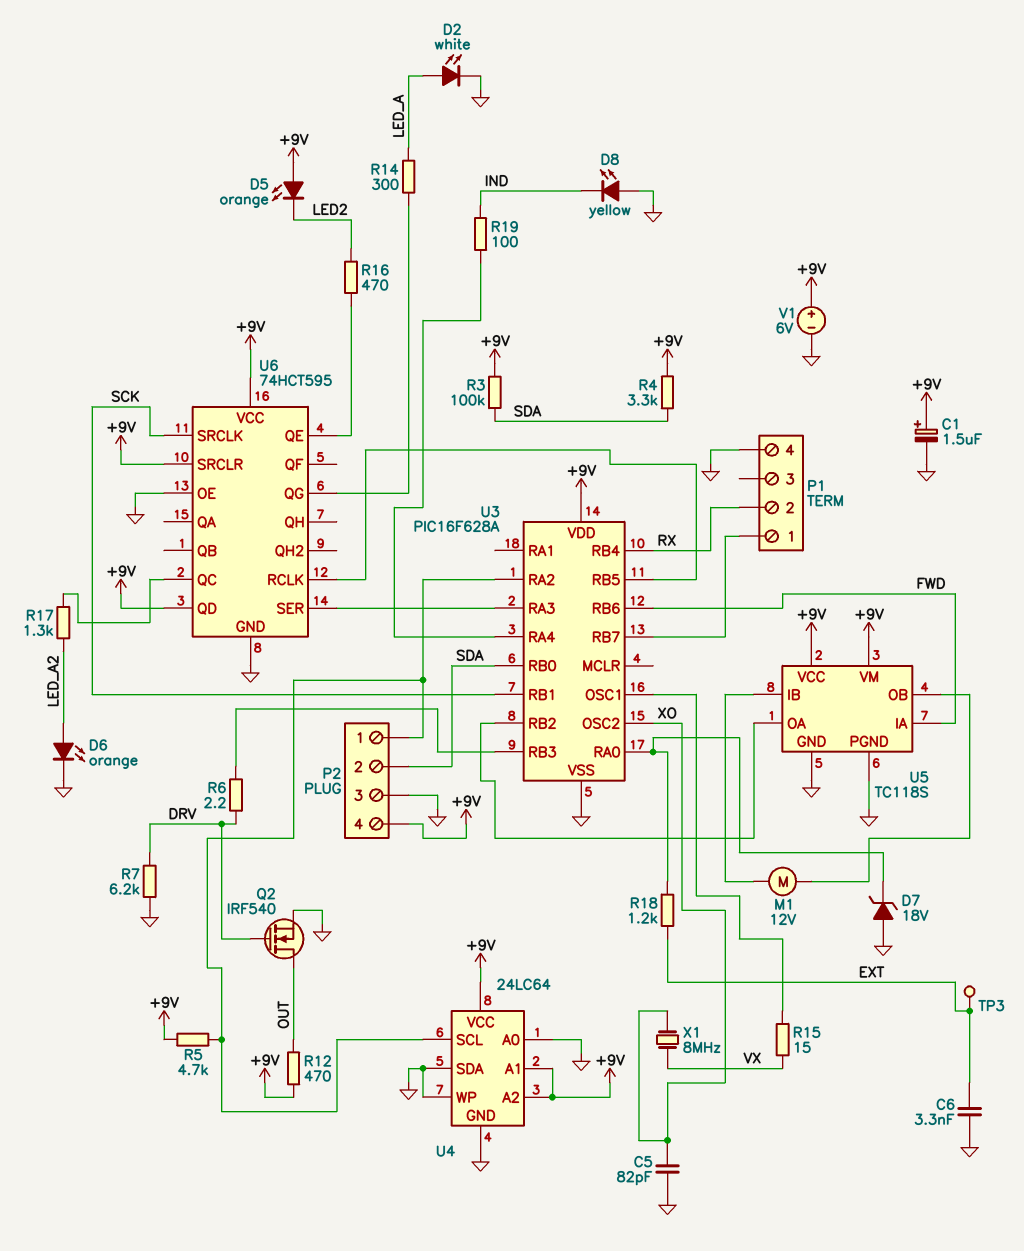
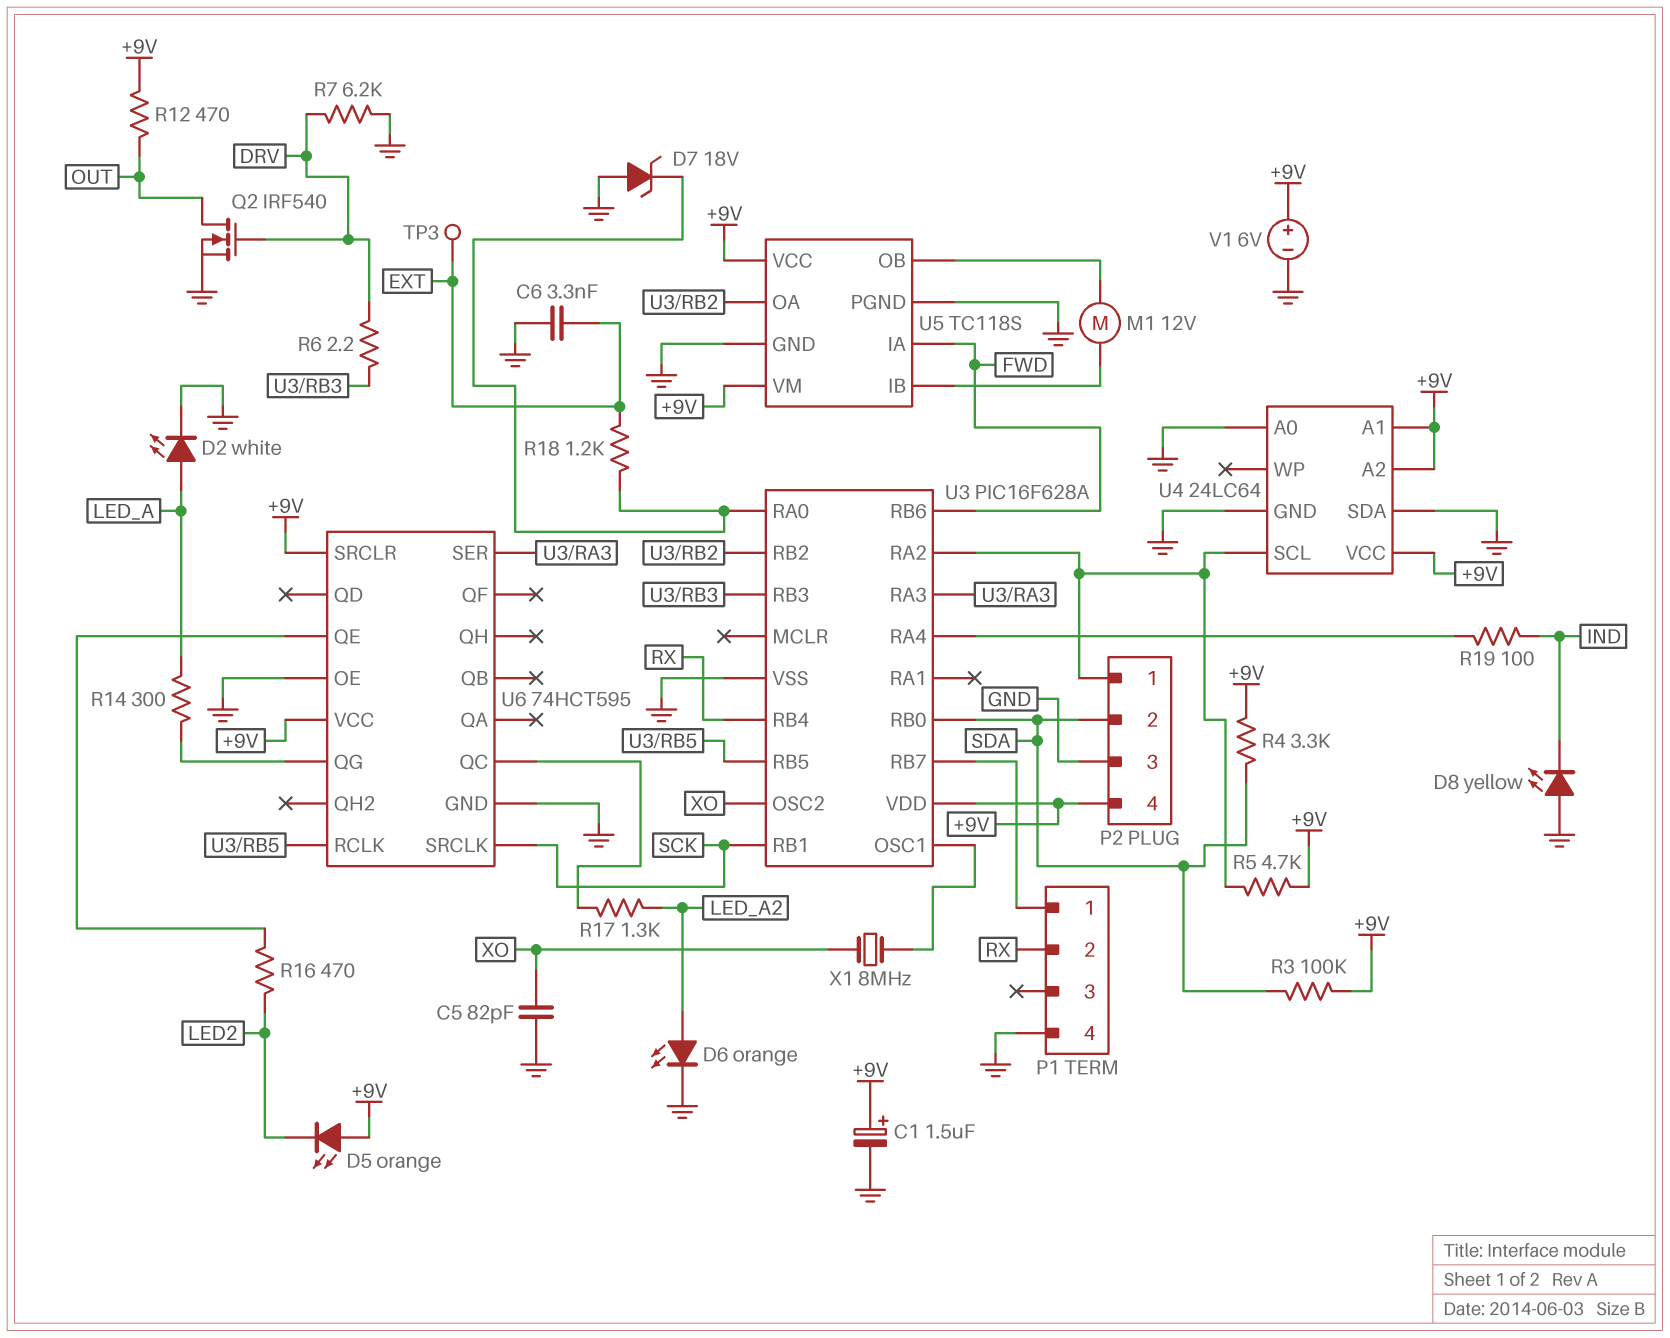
R15: 15 (U3/OSC1, VX) -> none
U4 pin WP: GND -> none
U6 pin QD: +9V -> none
X1: 8MHz (VX, XO) -> 8MHz (U3/OSC1, XO)

